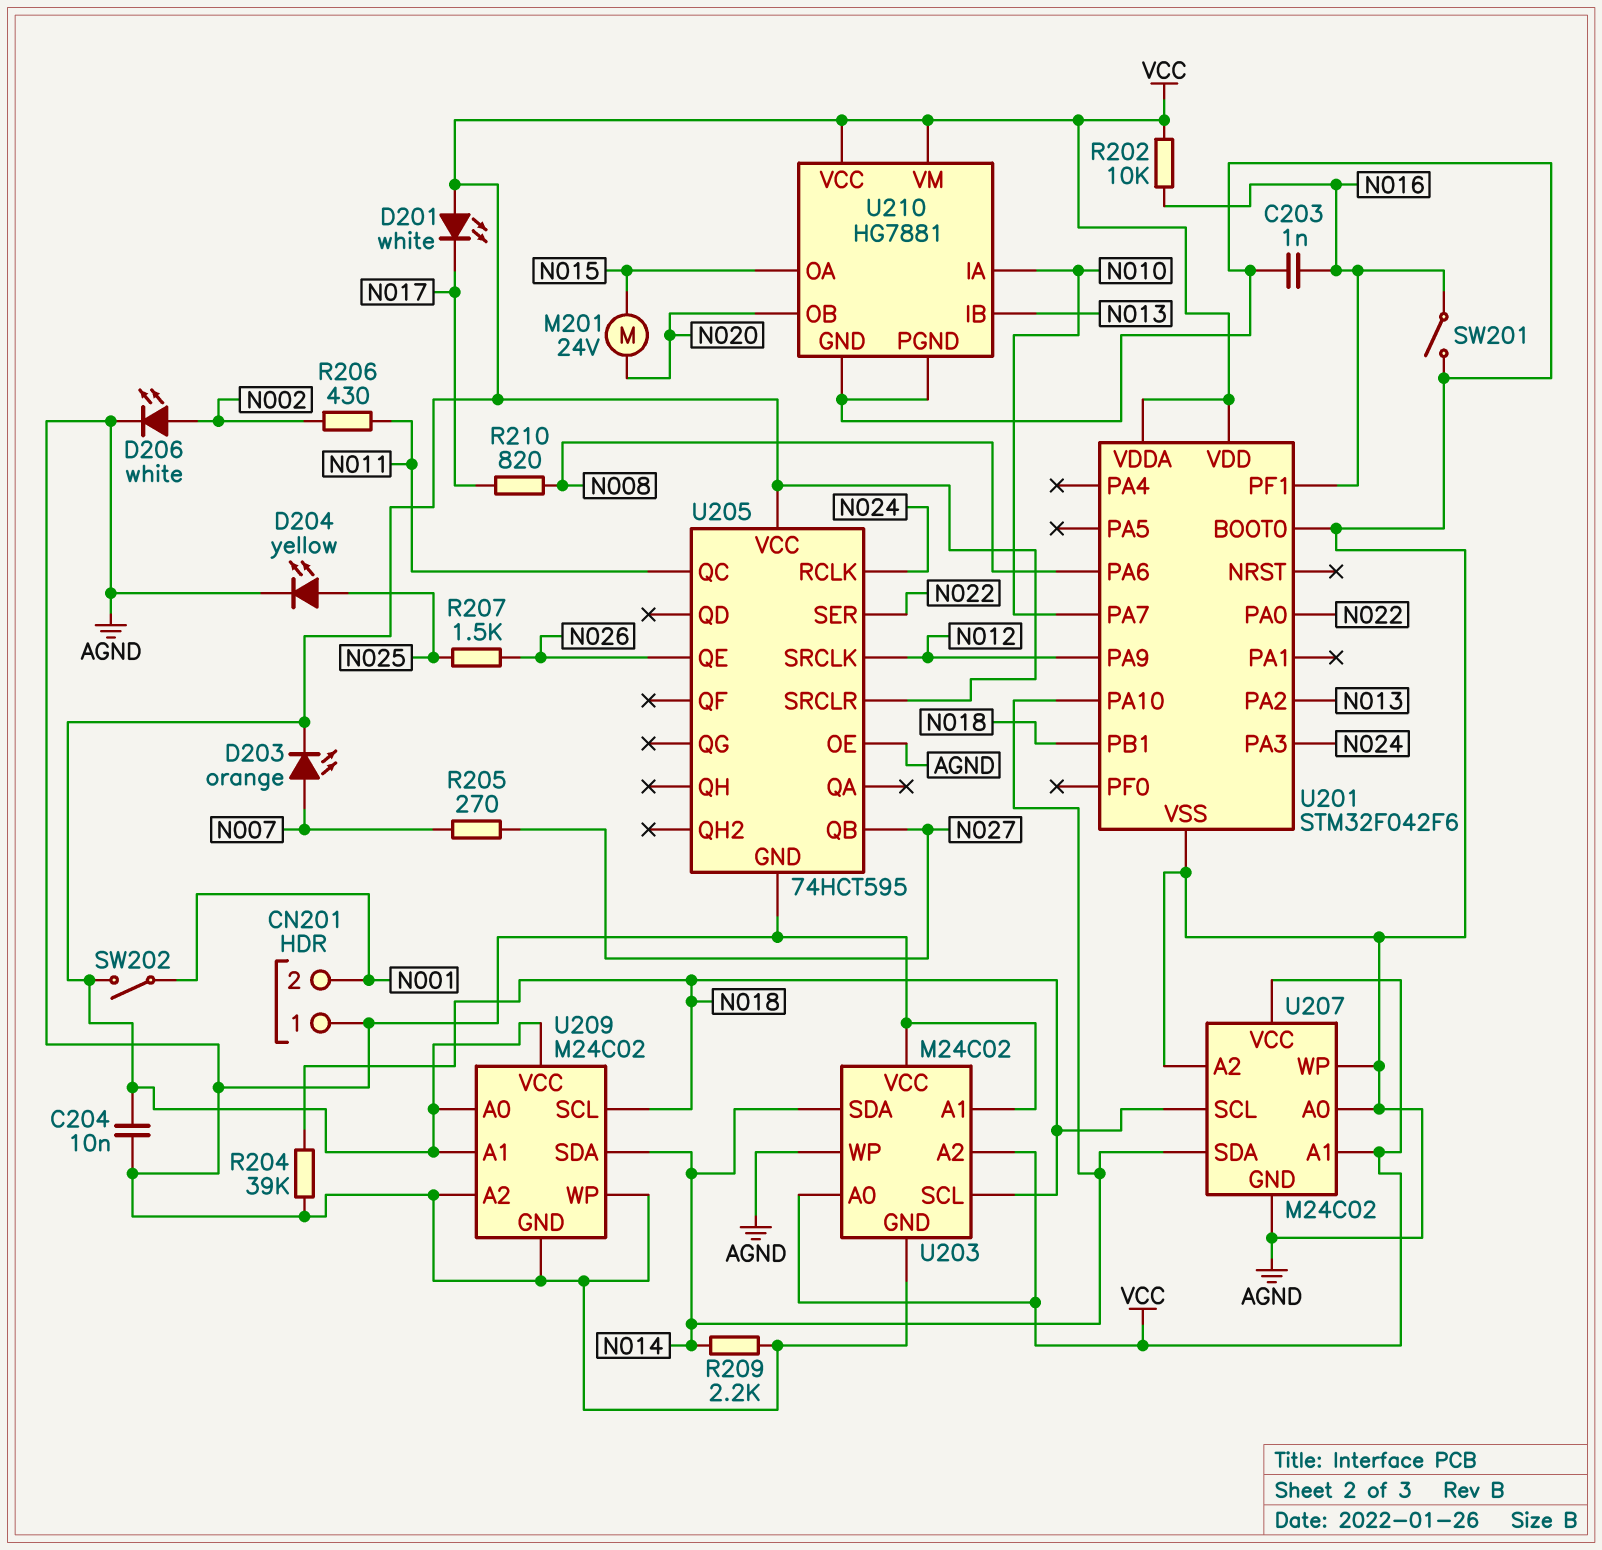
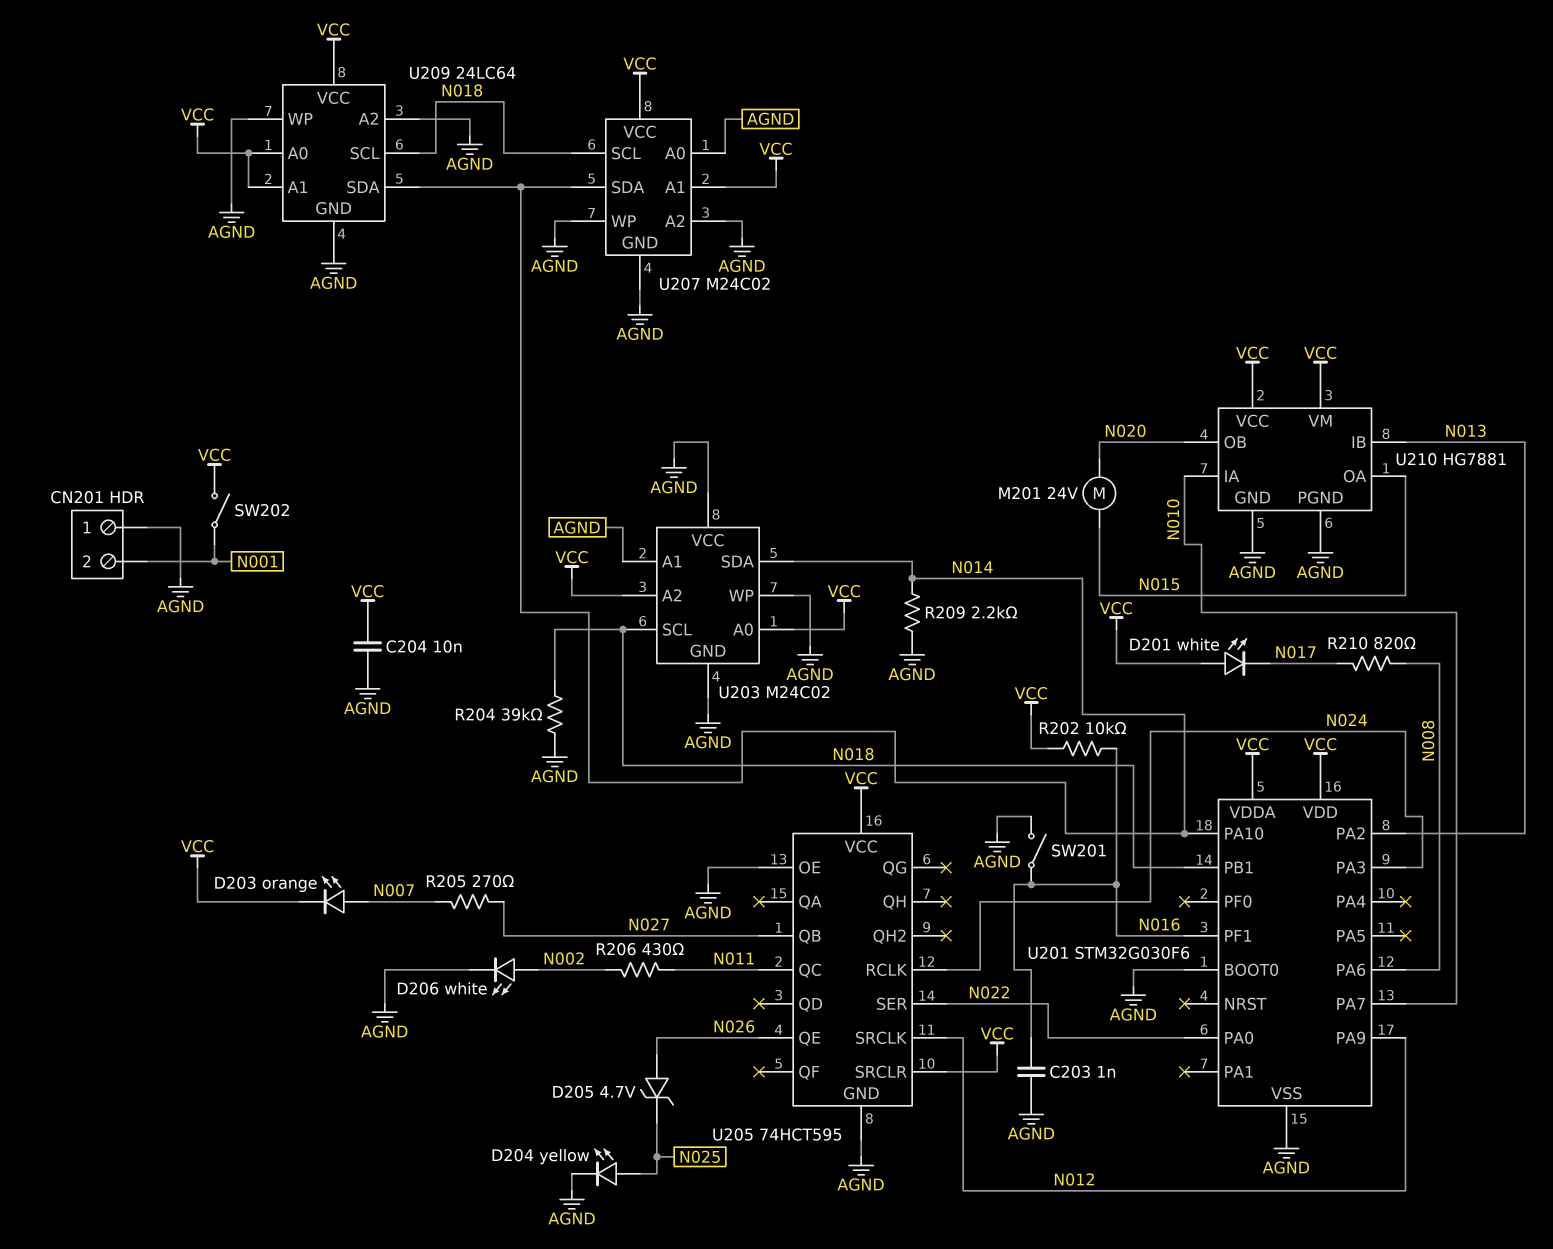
D205: none -> zener 4.7V (A N026, K N025)
R207: 1.5k (N025, N026) -> none
U201: STM32F042F6 -> STM32G030F6
U209: M24C02 -> 24LC64

